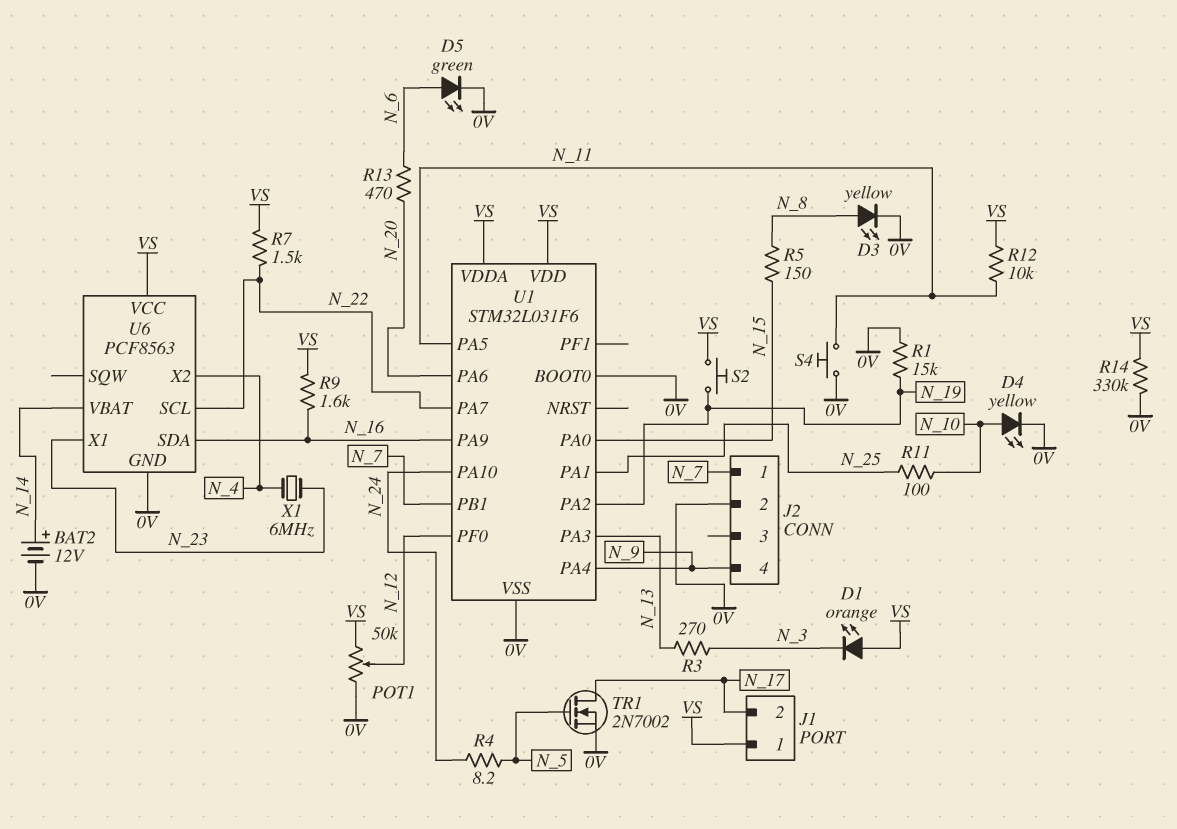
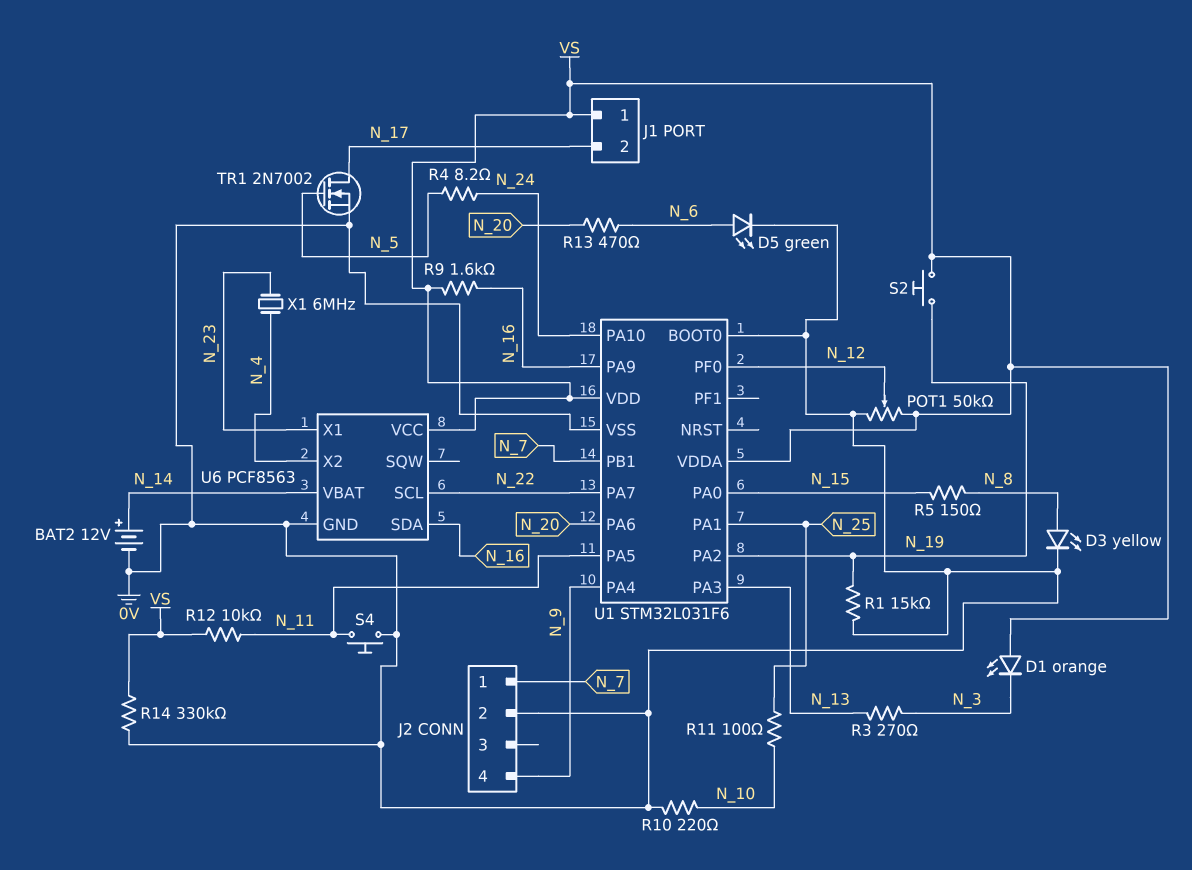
D4: LED yellow (A N_10, K 0V) -> none
R7: 1.5k (N_22, VS) -> none
R10: none -> 220 (0V, N_10)

